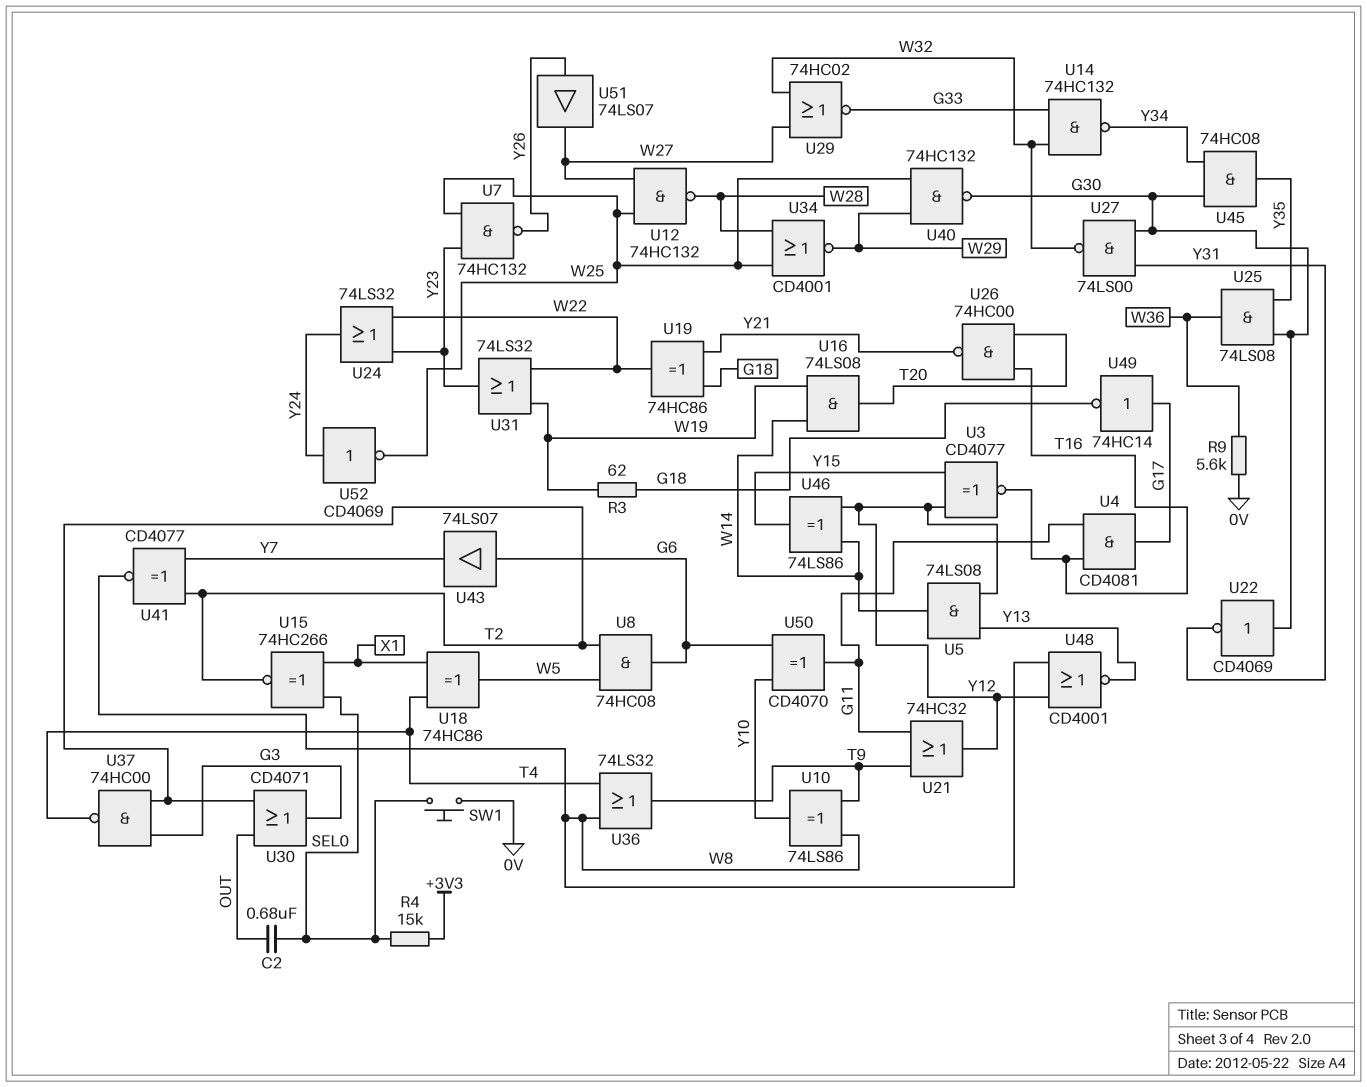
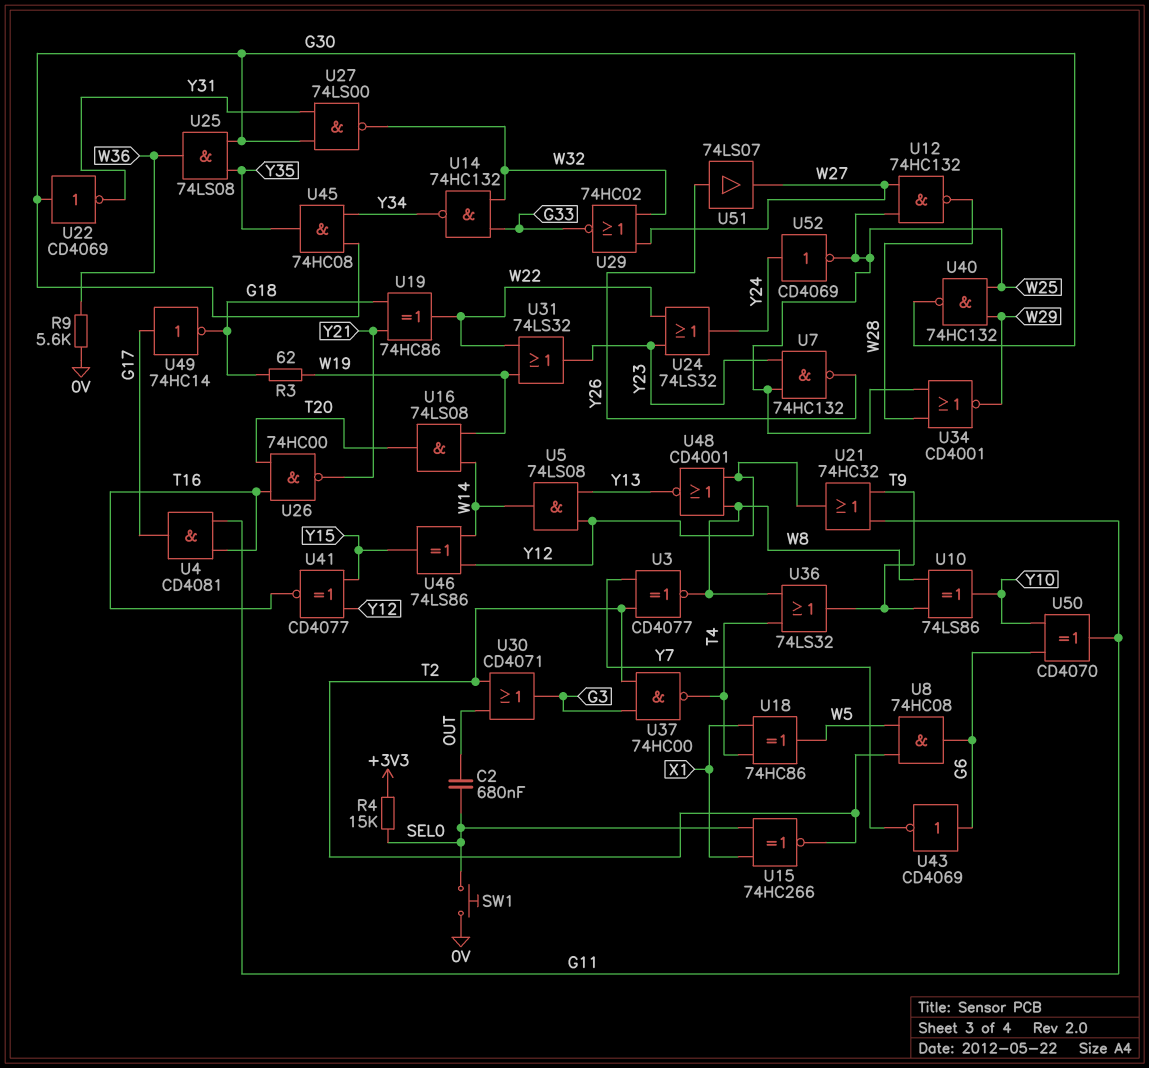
U3: XNOR CD4077 (in Y12, in Y15, out T16) -> XNOR CD4077 (in T2, in Y7, out W8)
U41: XNOR CD4077 (in T2, in Y7, out W8) -> XNOR CD4077 (in Y12, in Y15, out T16)
U43: buffer 74LS07 (in G6, out Y7) -> NOT CD4069 (in G6, out Y7)

